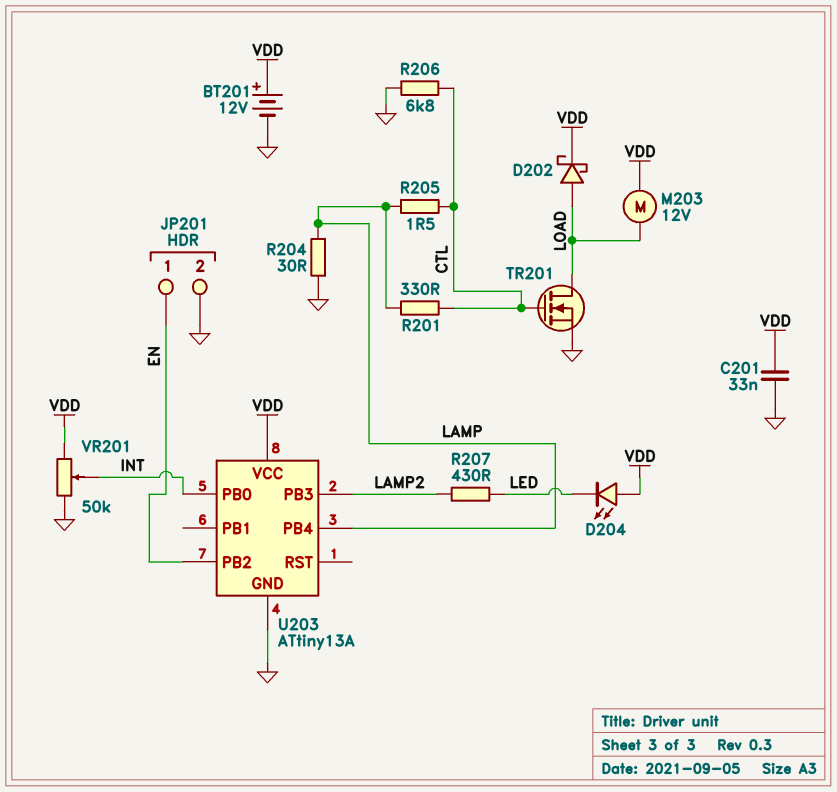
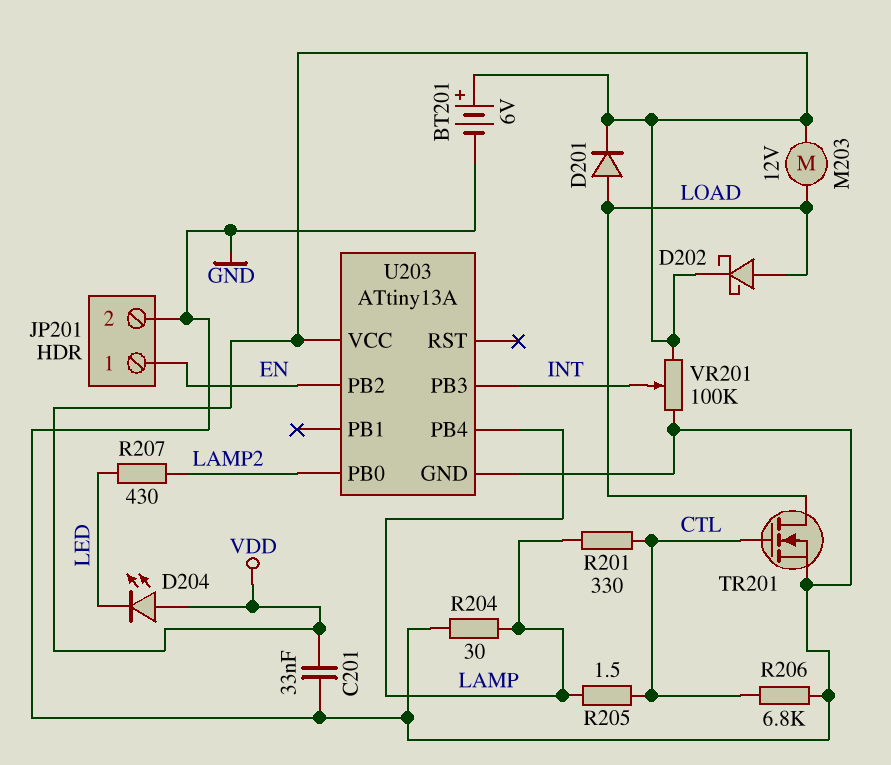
BT201: 12V (plus VDD, minus GND) -> 6V (plus VDD, minus GND)
D201: none -> diode (A LOAD, K VDD)
U203 pin PB0: INT -> LAMP2
U203 pin PB3: LAMP2 -> INT
VR201: 50k (GND, VDD, wiper INT) -> 100k (GND, VDD, wiper INT)

